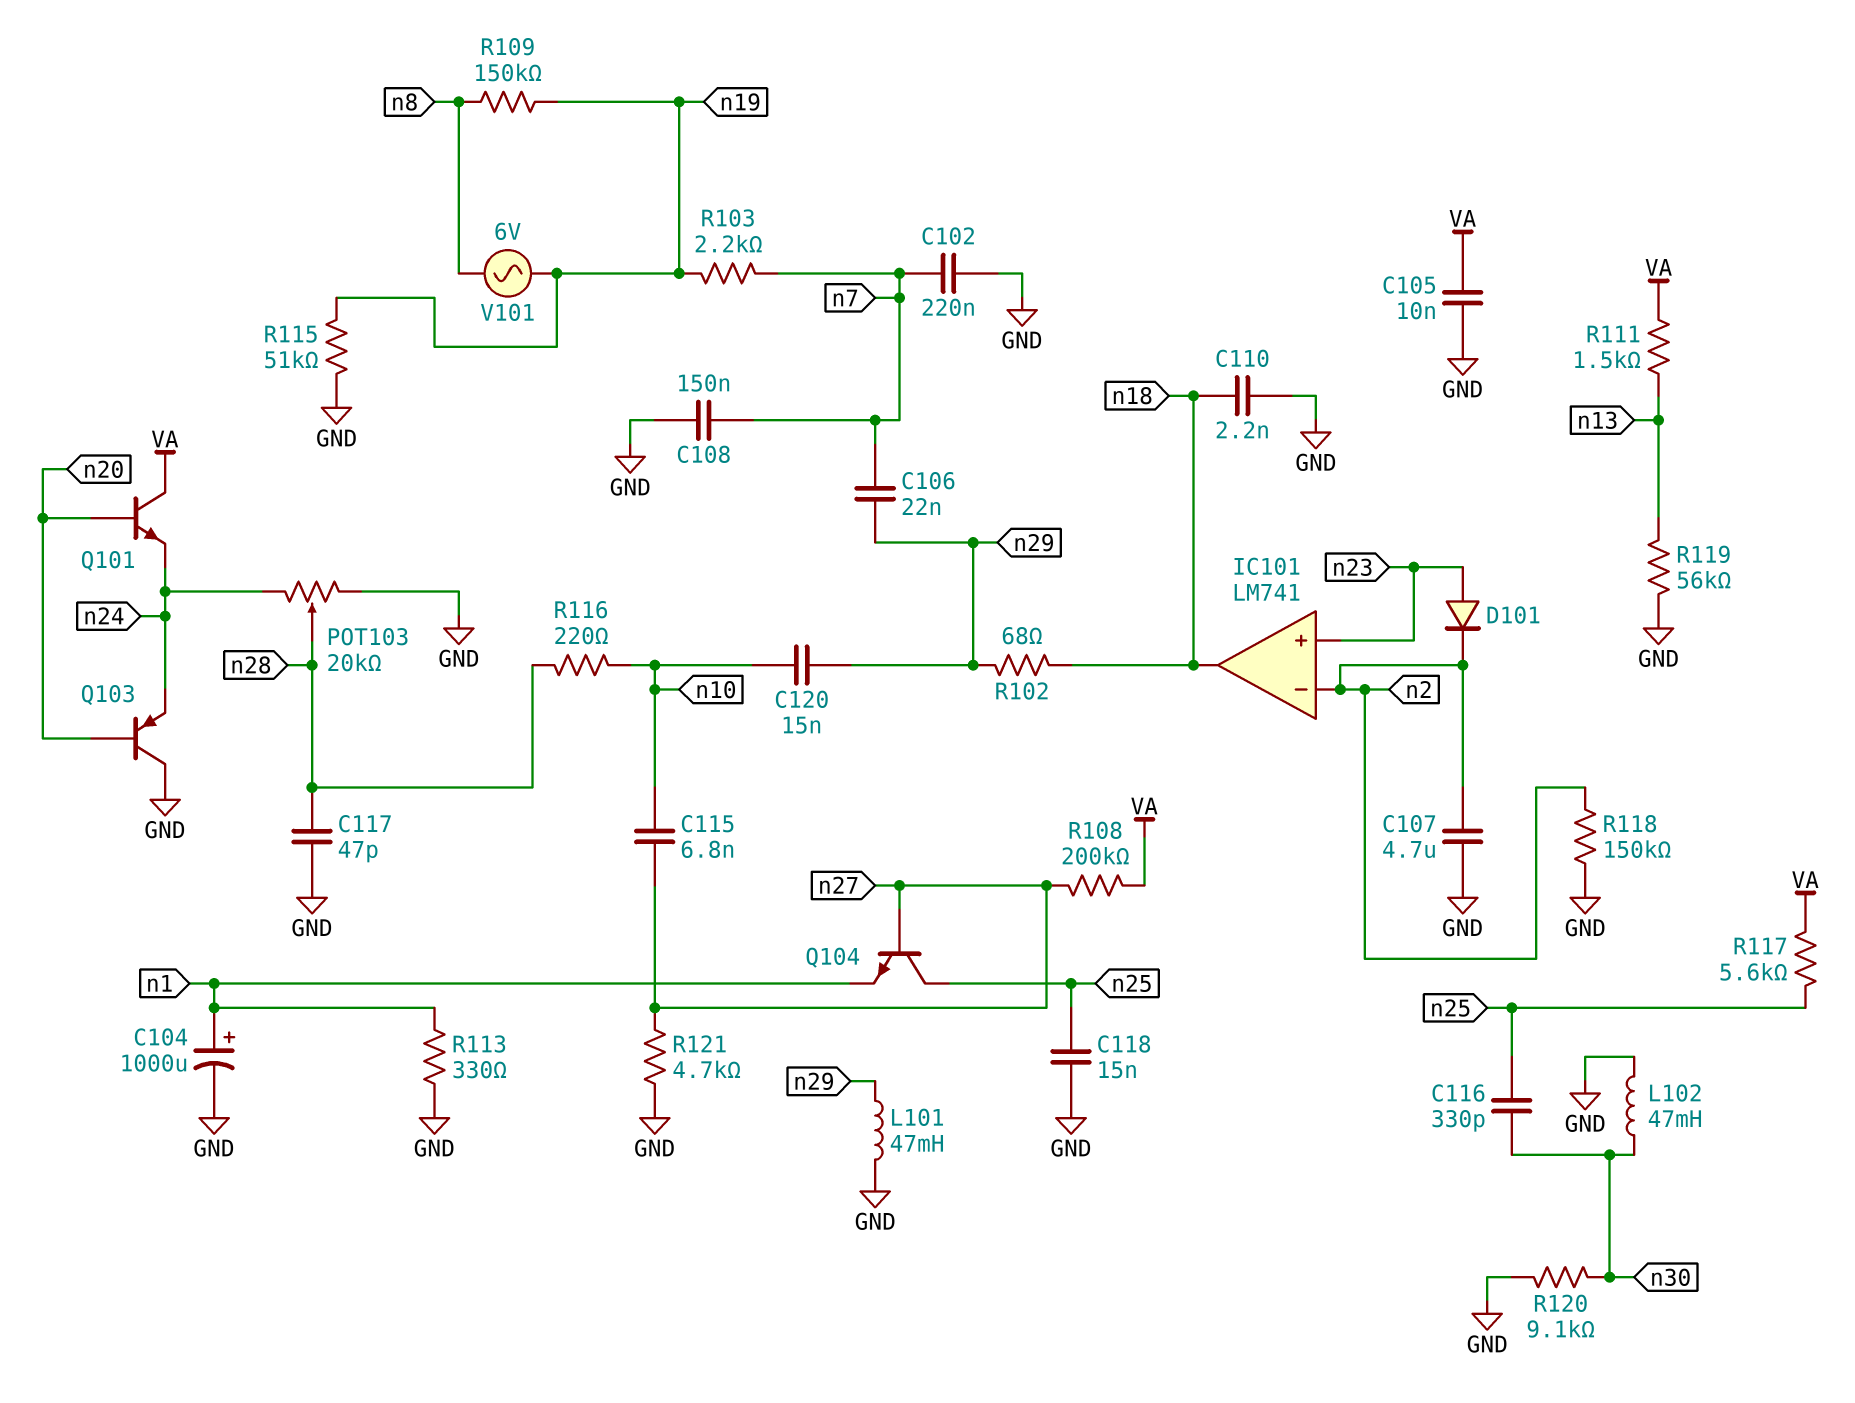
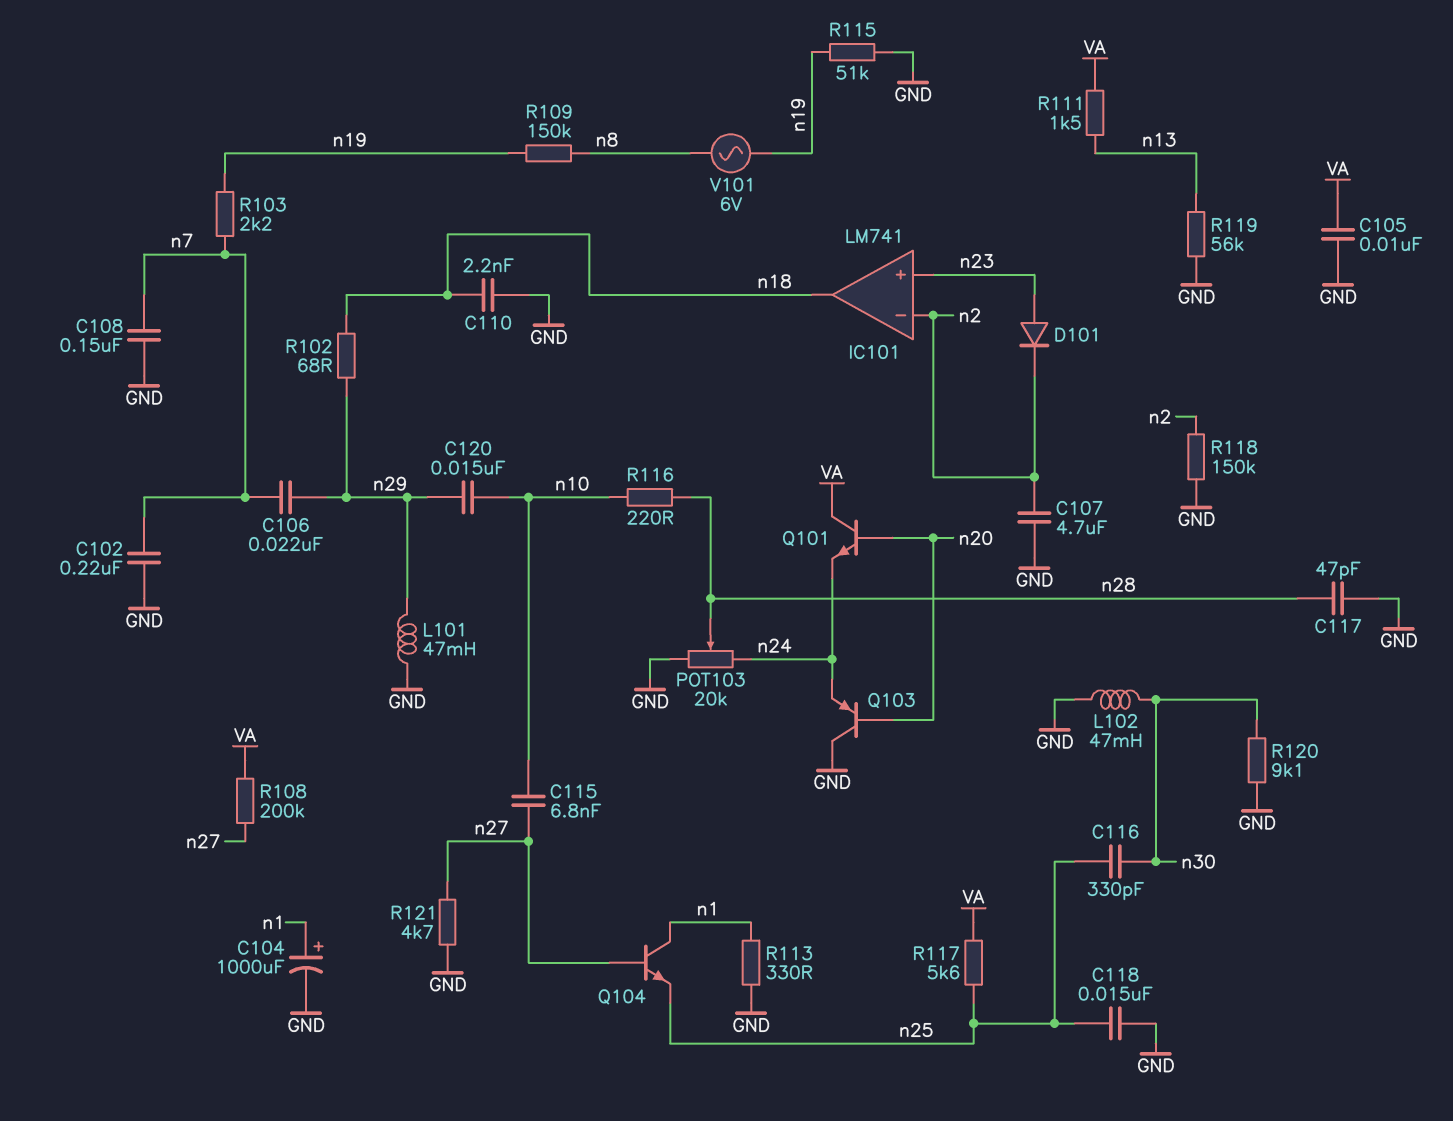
Q104: NPN (B n27, C n25, E n1) -> NPN (B n27, C n1, E n25)

